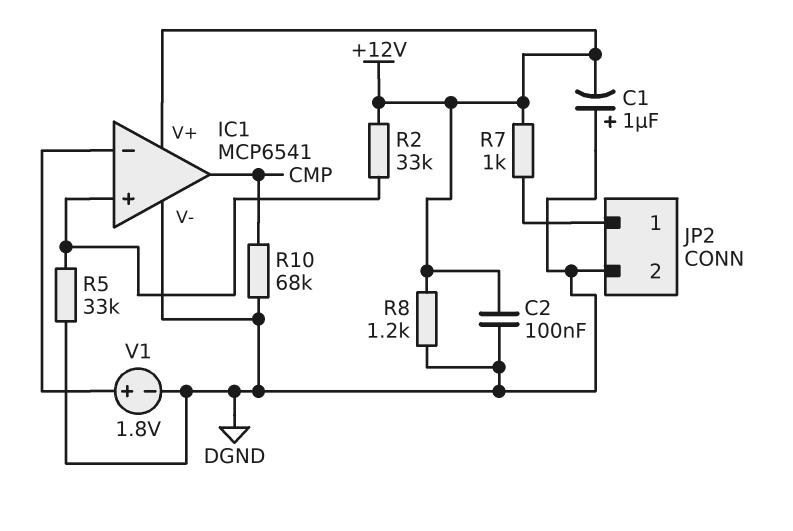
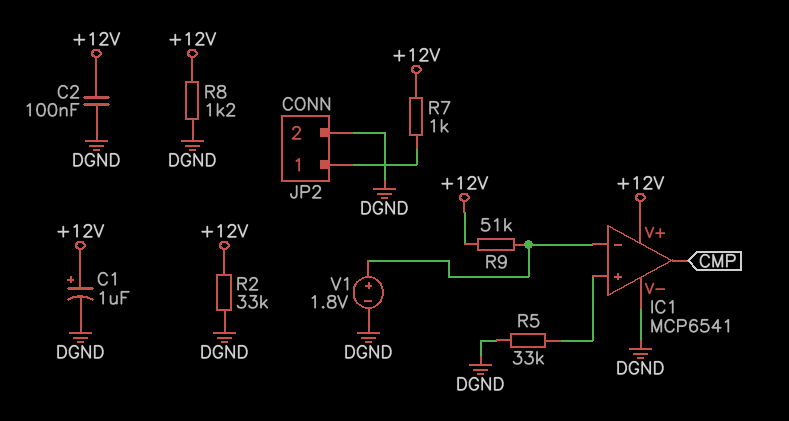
C1: 1uF (plus DGND, minus +12V) -> 1uF (plus +12V, minus DGND)
R2: 33k (+12V, IC1/in+) -> 33k (+12V, DGND)
R9: none -> 51k (+12V, IC1/in-)
R10: 68k (CMP, DGND) -> none

